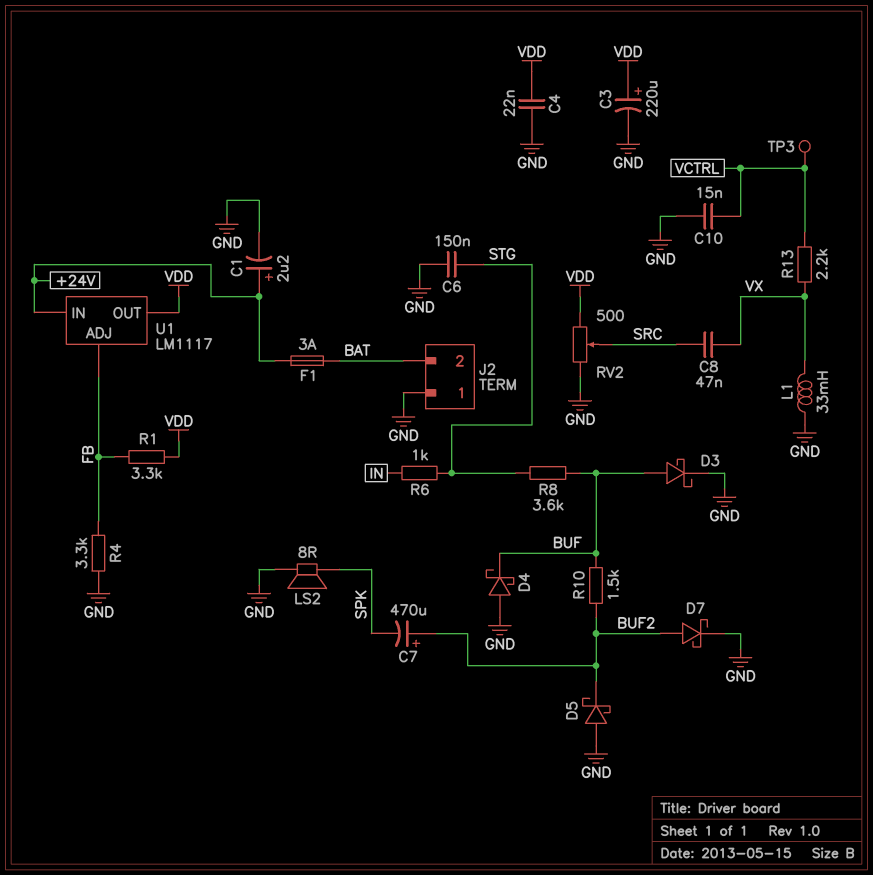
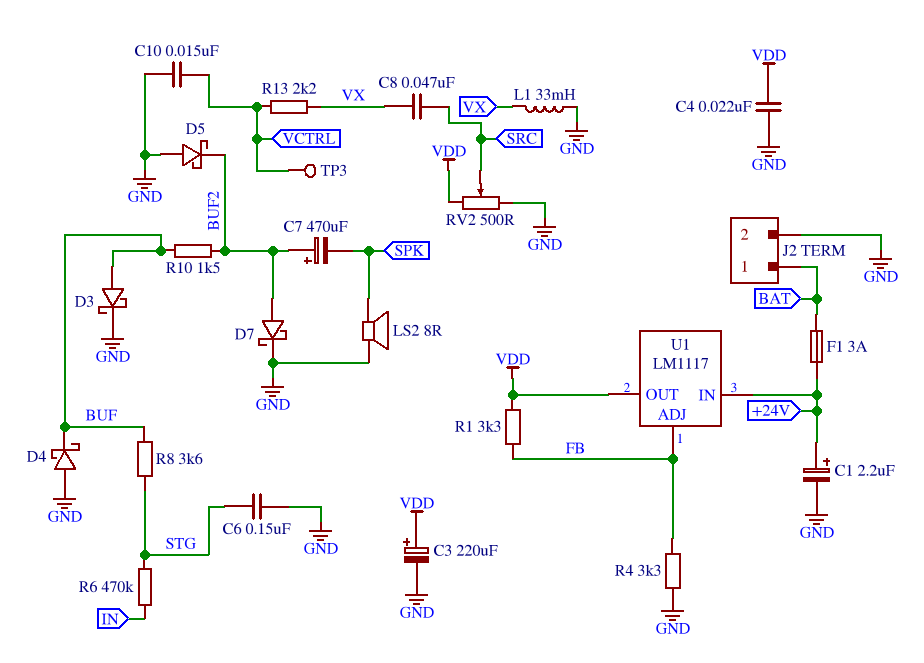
J2 pin 1: GND -> BAT
J2 pin 2: BAT -> GND
R6: 1k (IN, STG) -> 470k (IN, STG)

